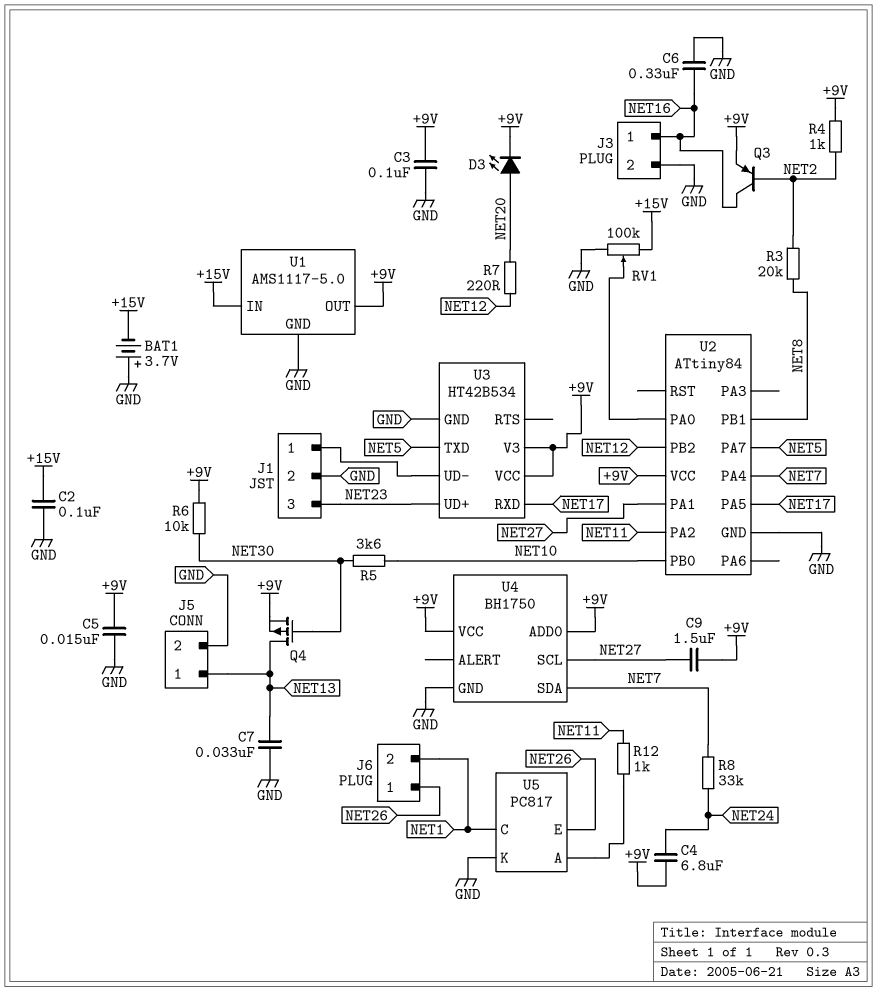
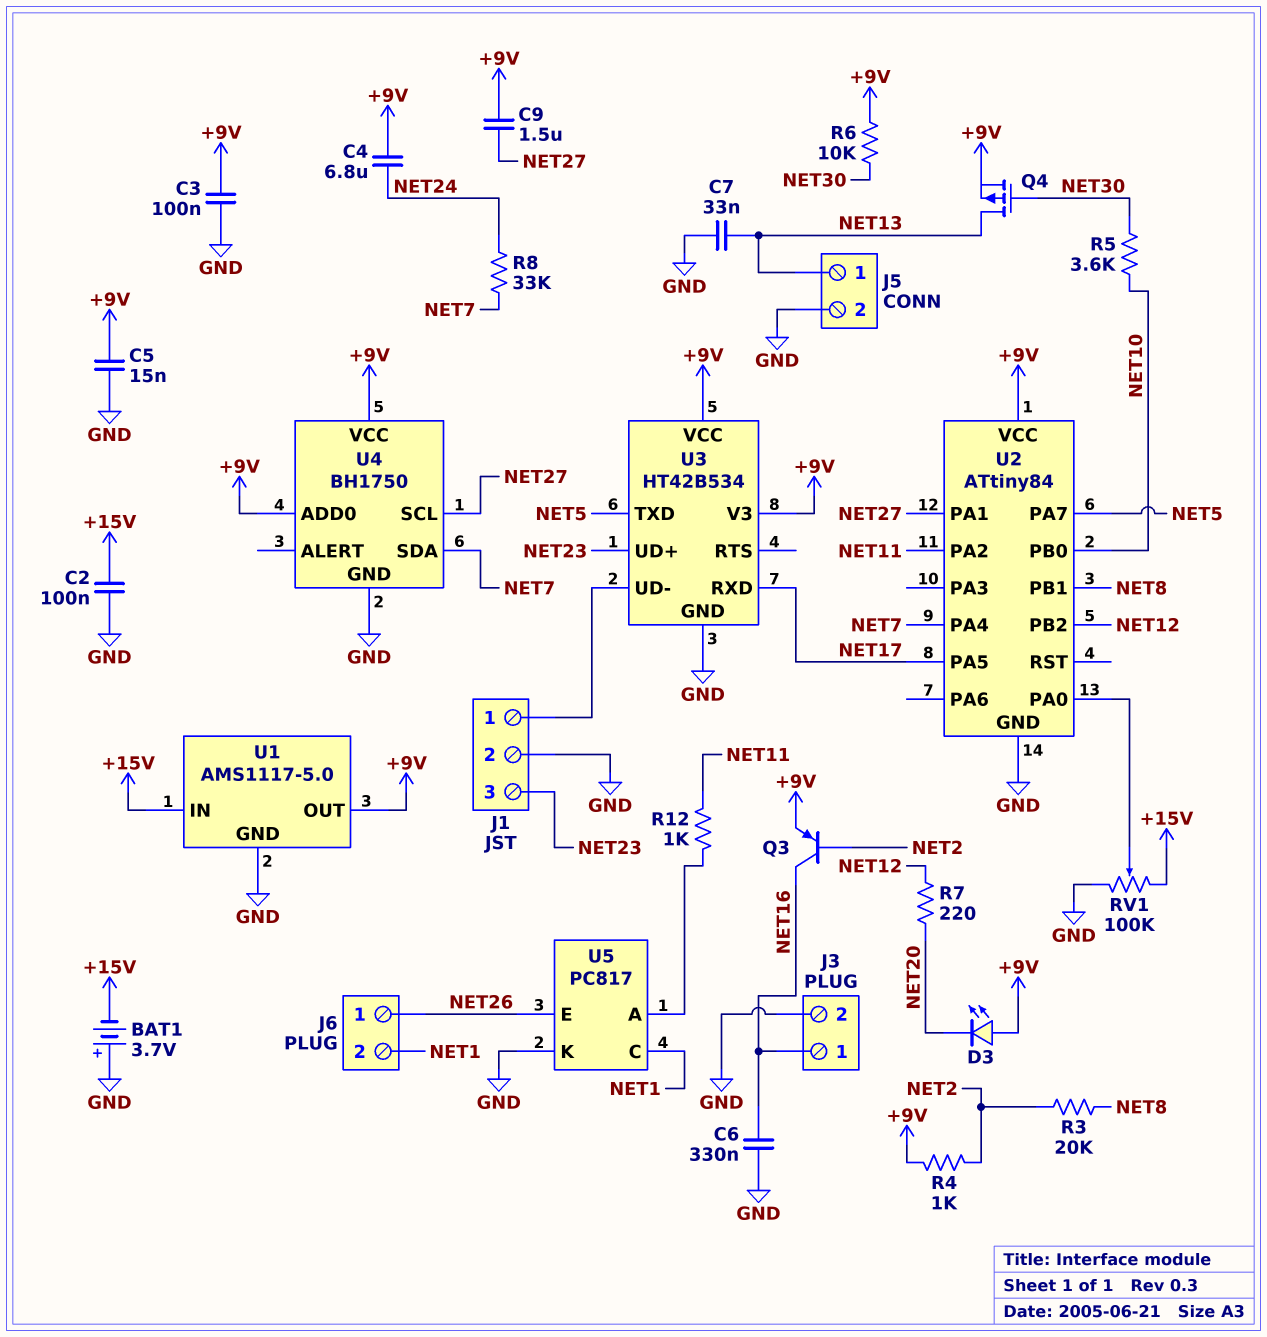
D3: LED (A NET20, K +9V) -> LED (A +9V, K NET20)

